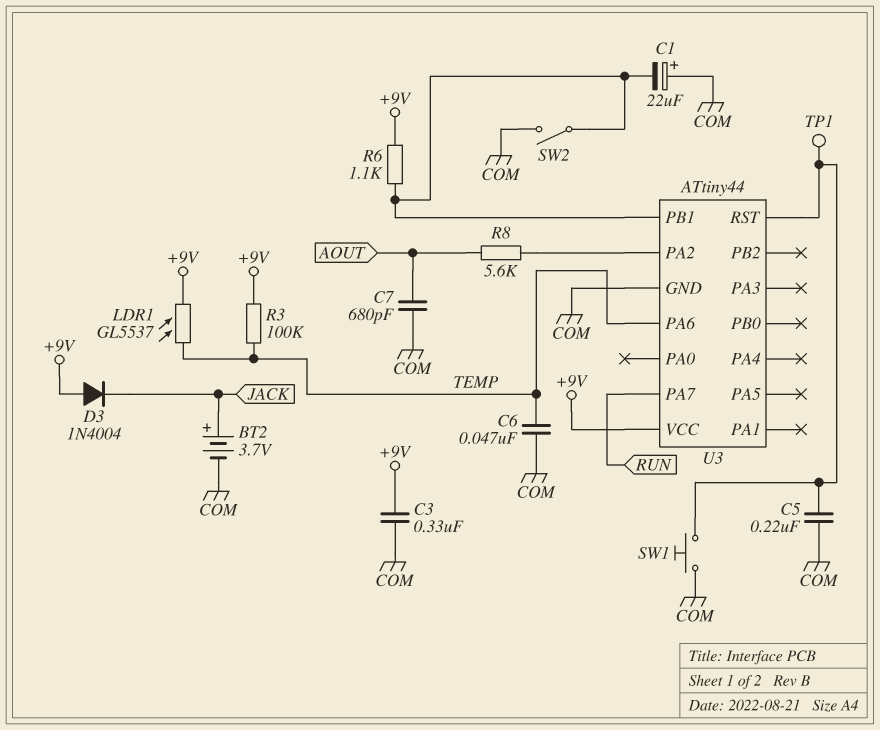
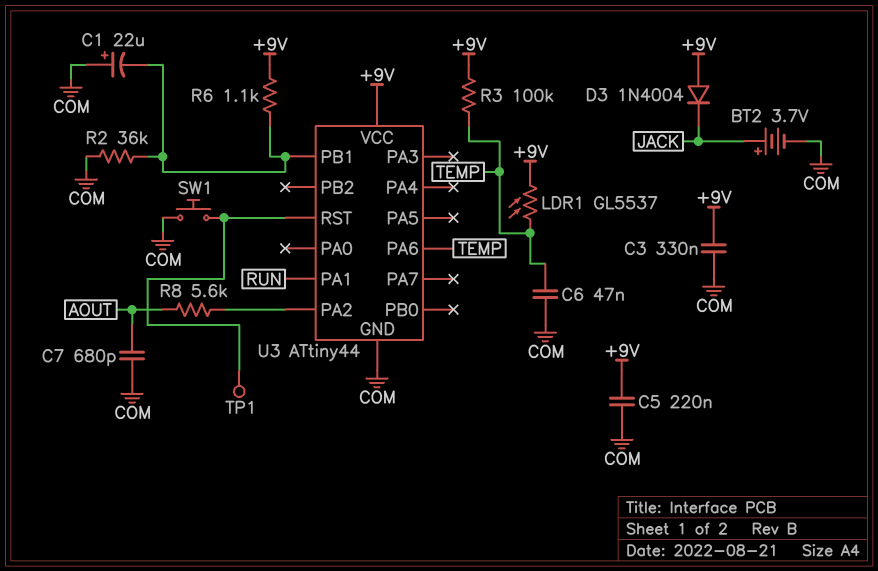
C5: 220nF (COM, U3/RST) -> 220nF (+9V, COM)
R2: none -> 36k (COM, U3/PB1)
SW2: switch (COM, U3/PB1) -> none
U3 pin PA1: none -> RUN
U3 pin PA7: RUN -> none

